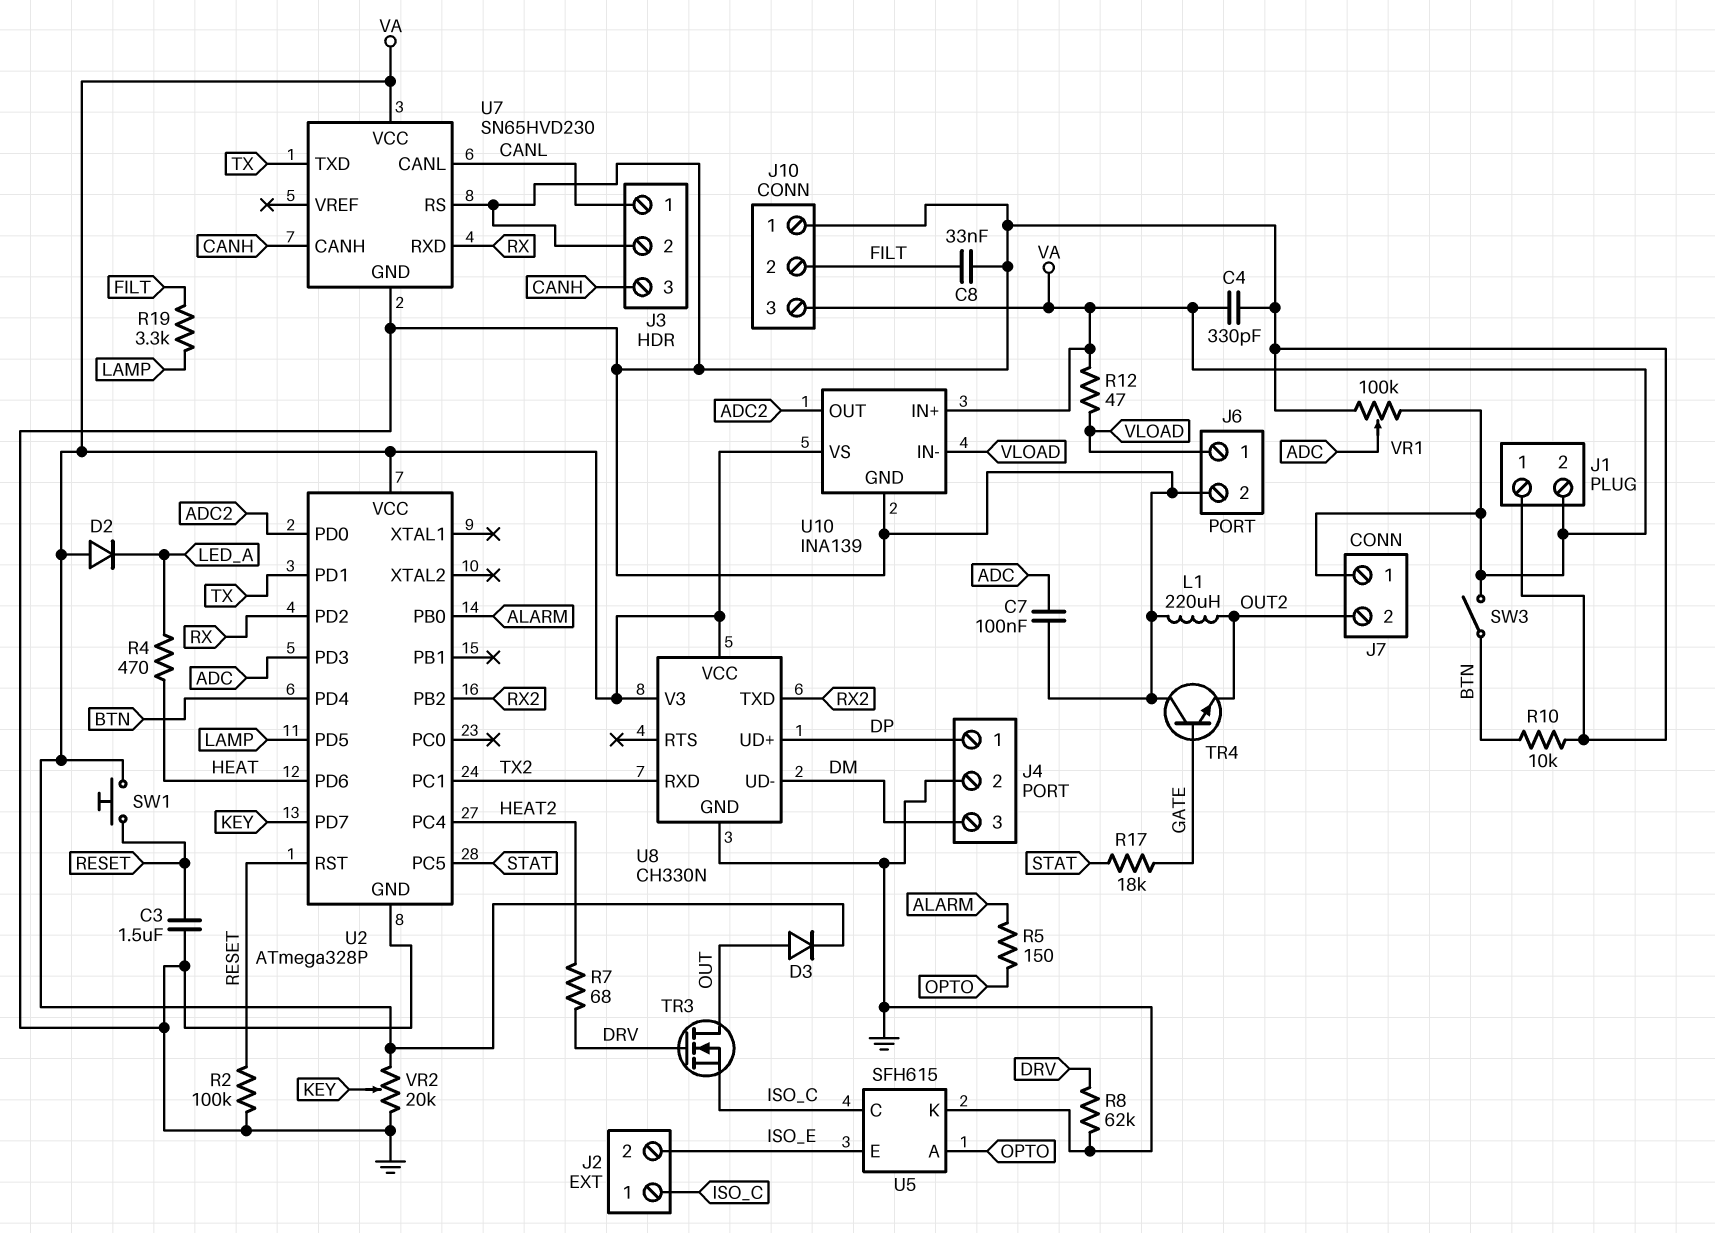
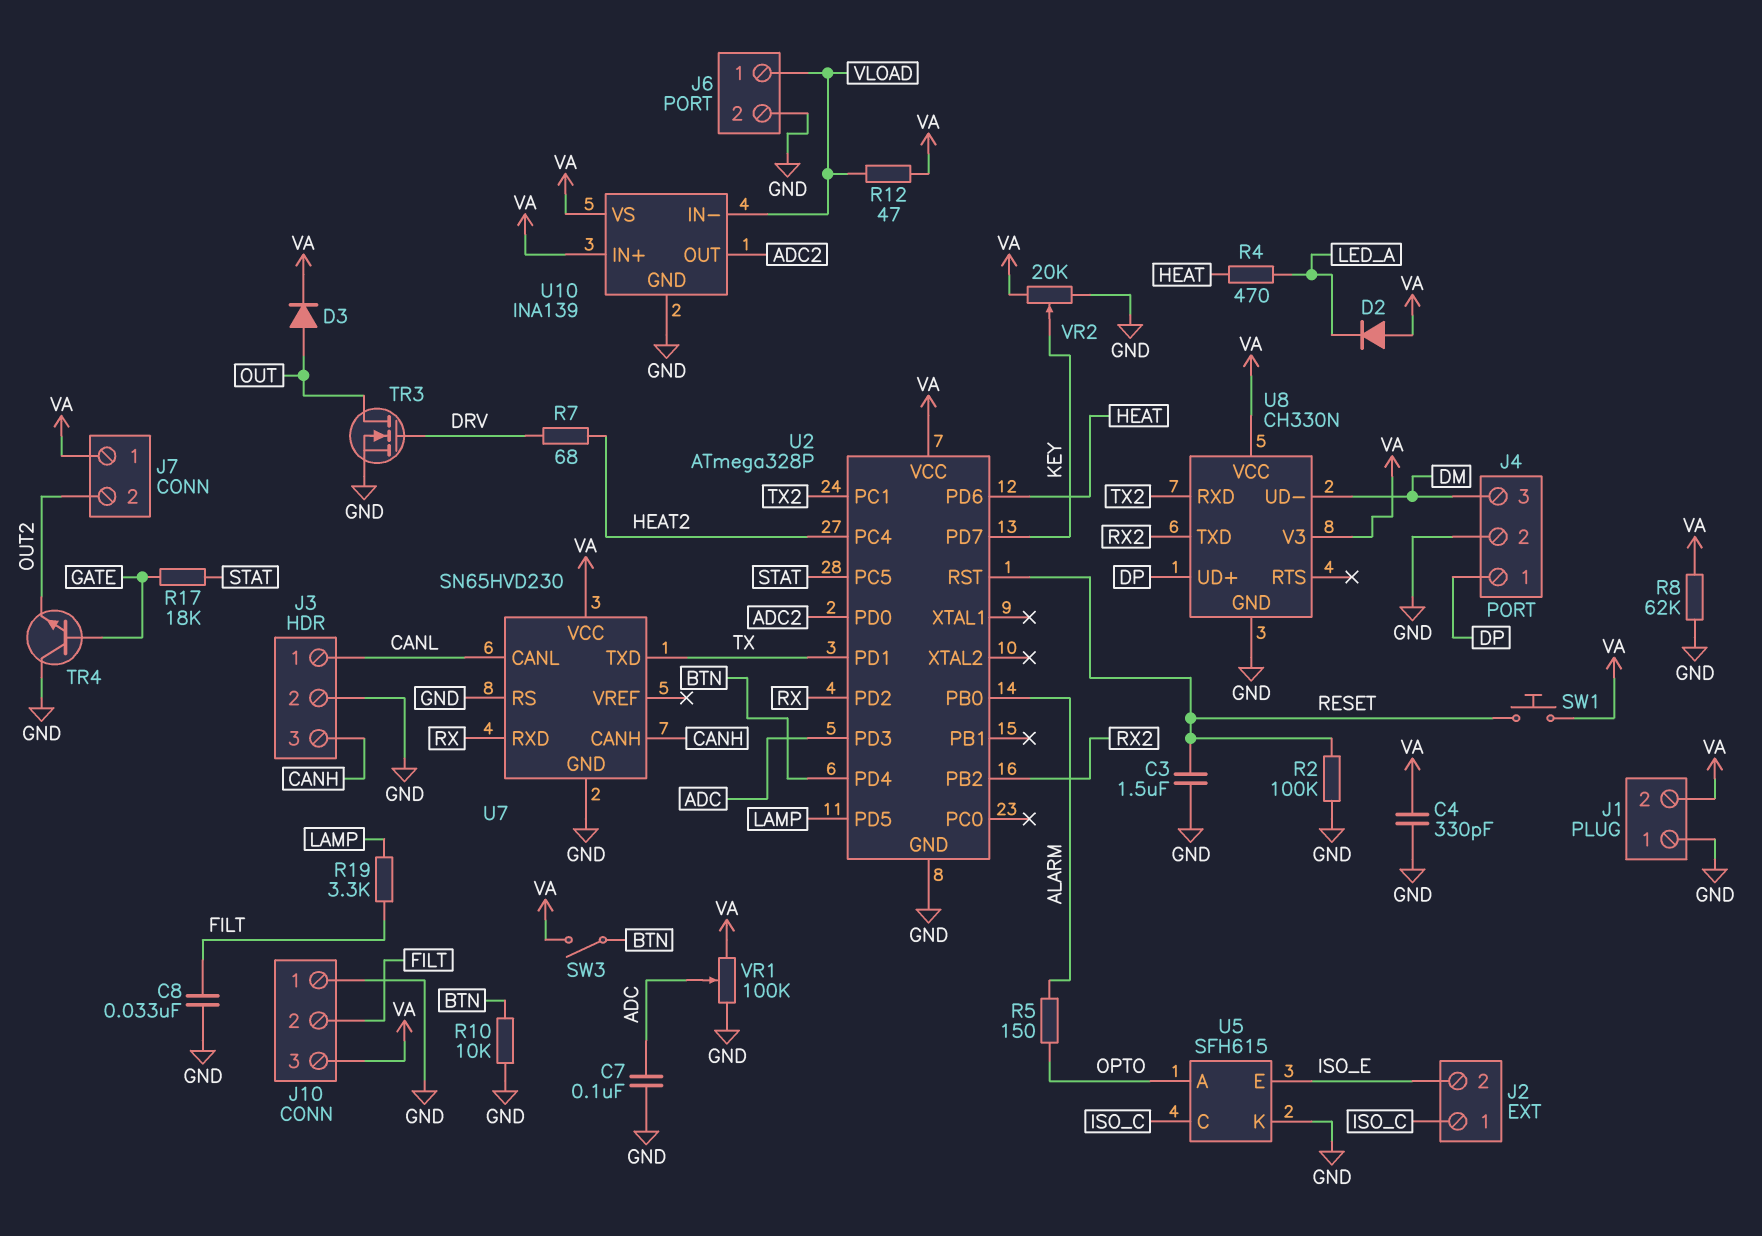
L1: 220uH (GND, OUT2) -> none
R8: 62k (DRV, GND) -> 62k (GND, VA)
TR3: NMOS (G DRV, D OUT, S ISO_C) -> NMOS (G DRV, D OUT, S GND)

